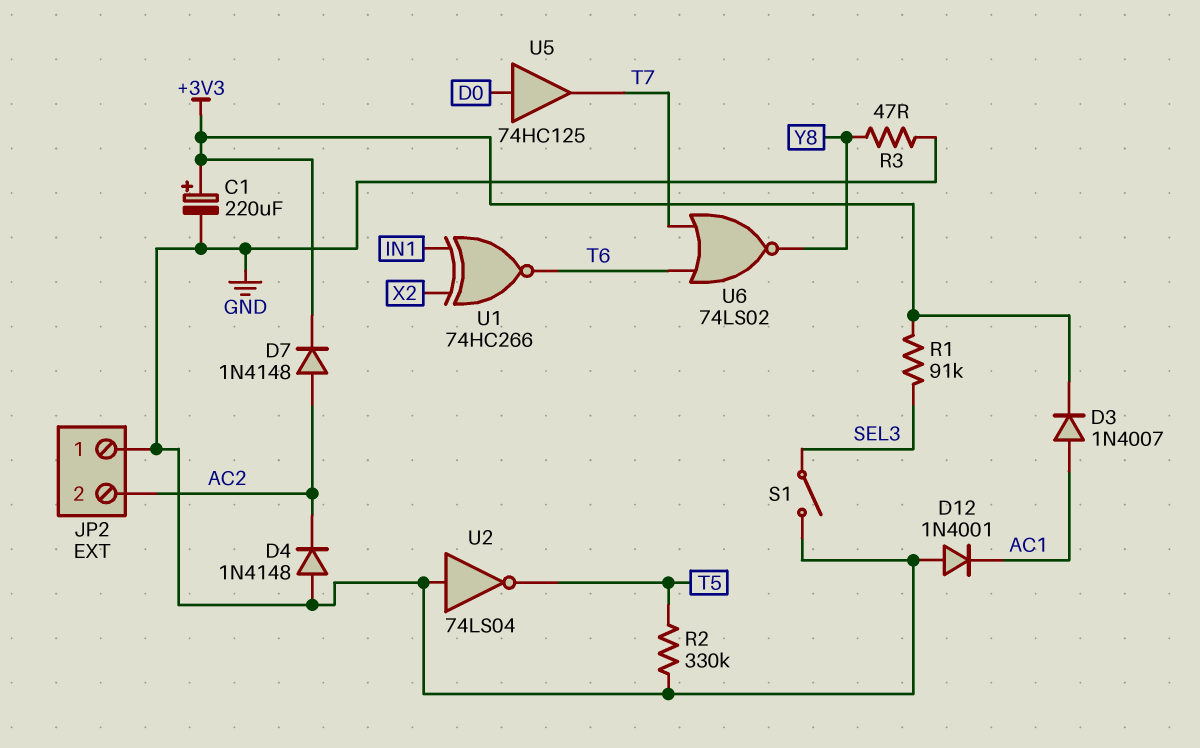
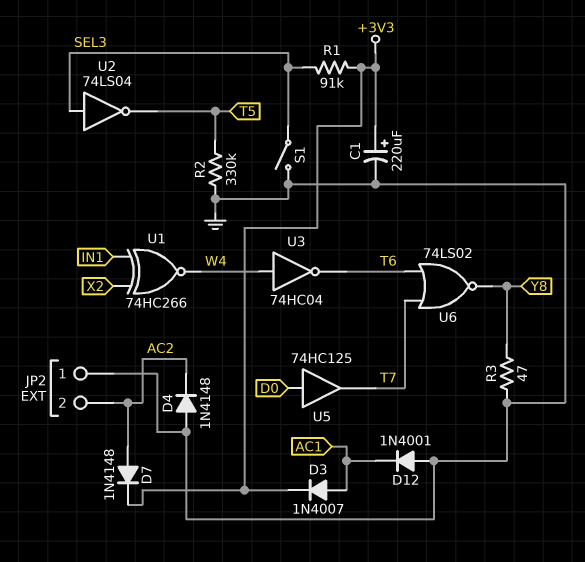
U1: XNOR 74HC266 (in IN1, in X2, out T6) -> XNOR 74HC266 (in IN1, in X2, out W4)
U2: NOT 74LS04 (in GND, out T5) -> NOT 74LS04 (in SEL3, out T5)
U3: none -> NOT 74HC04 (in W4, out T6)

